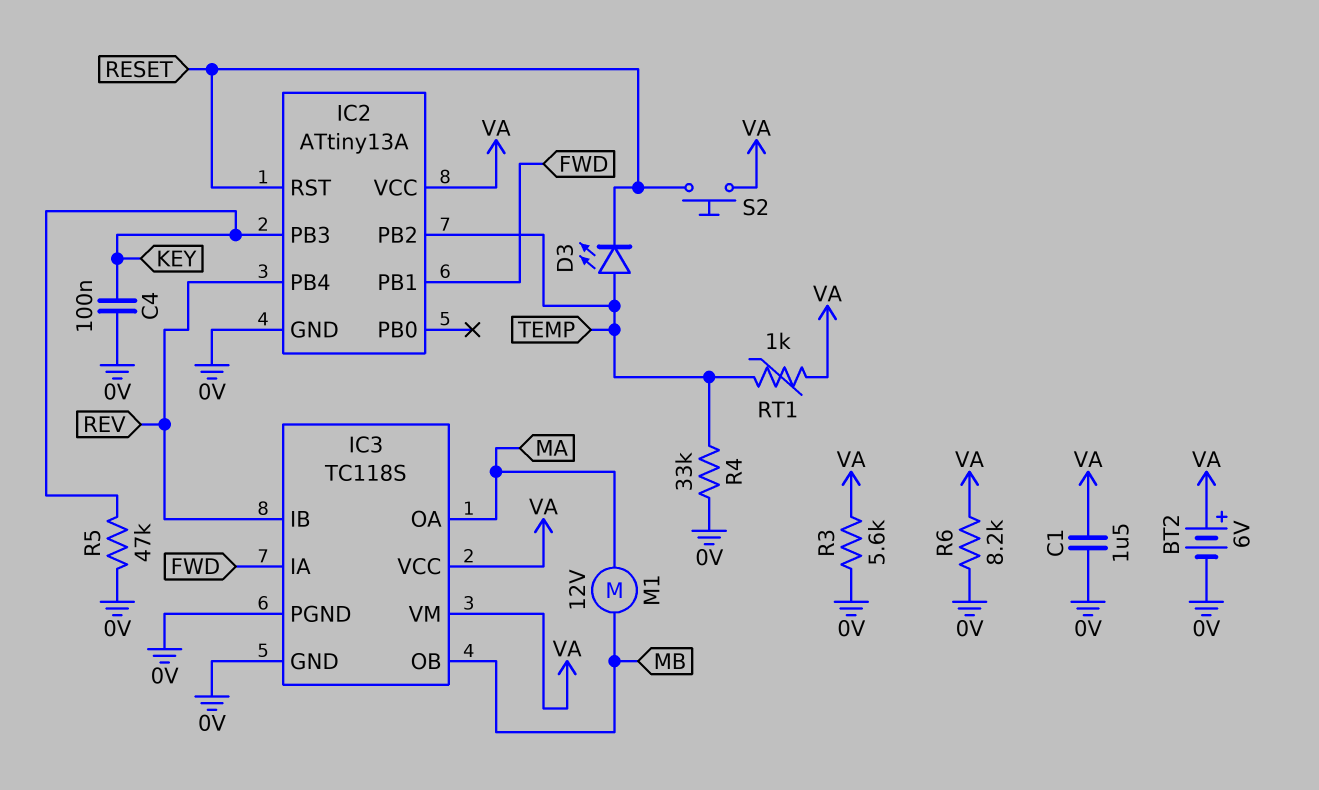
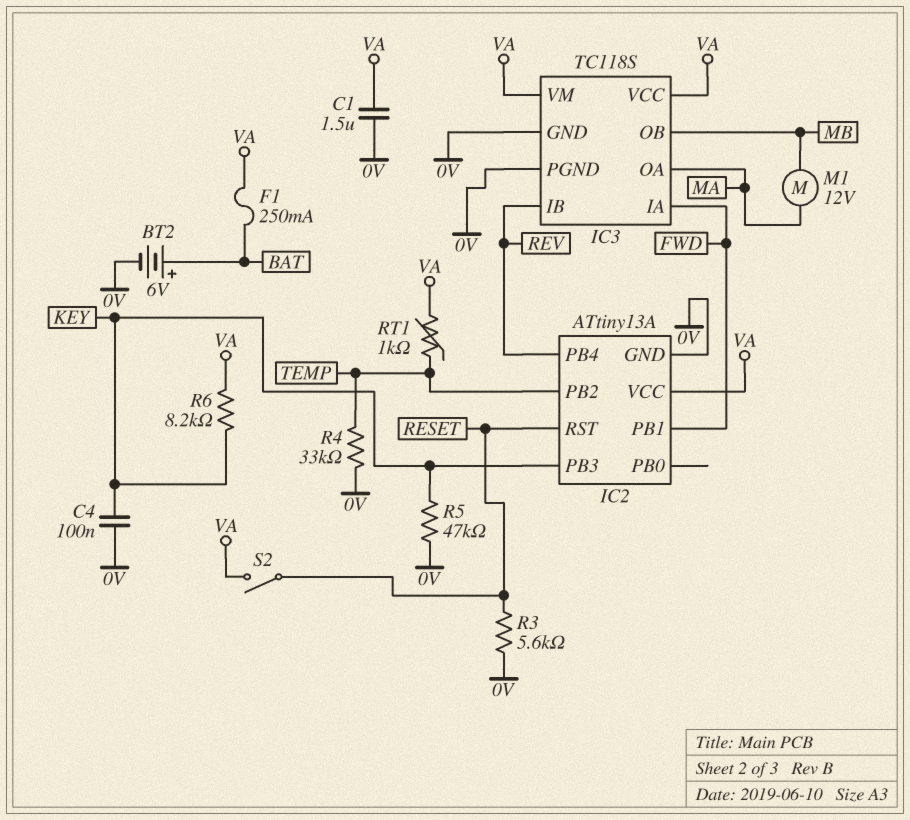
BT2: 6V (plus VA, minus 0V) -> 6V (plus BAT, minus 0V)
D3: LED (A TEMP, K RESET) -> none
F1: none -> 250mA (BAT, VA)
R3: 5.6k (0V, VA) -> 5.6k (0V, RESET)
R6: 8.2k (0V, VA) -> 8.2k (KEY, VA)
S2: button (RESET, VA) -> switch (RESET, VA)

